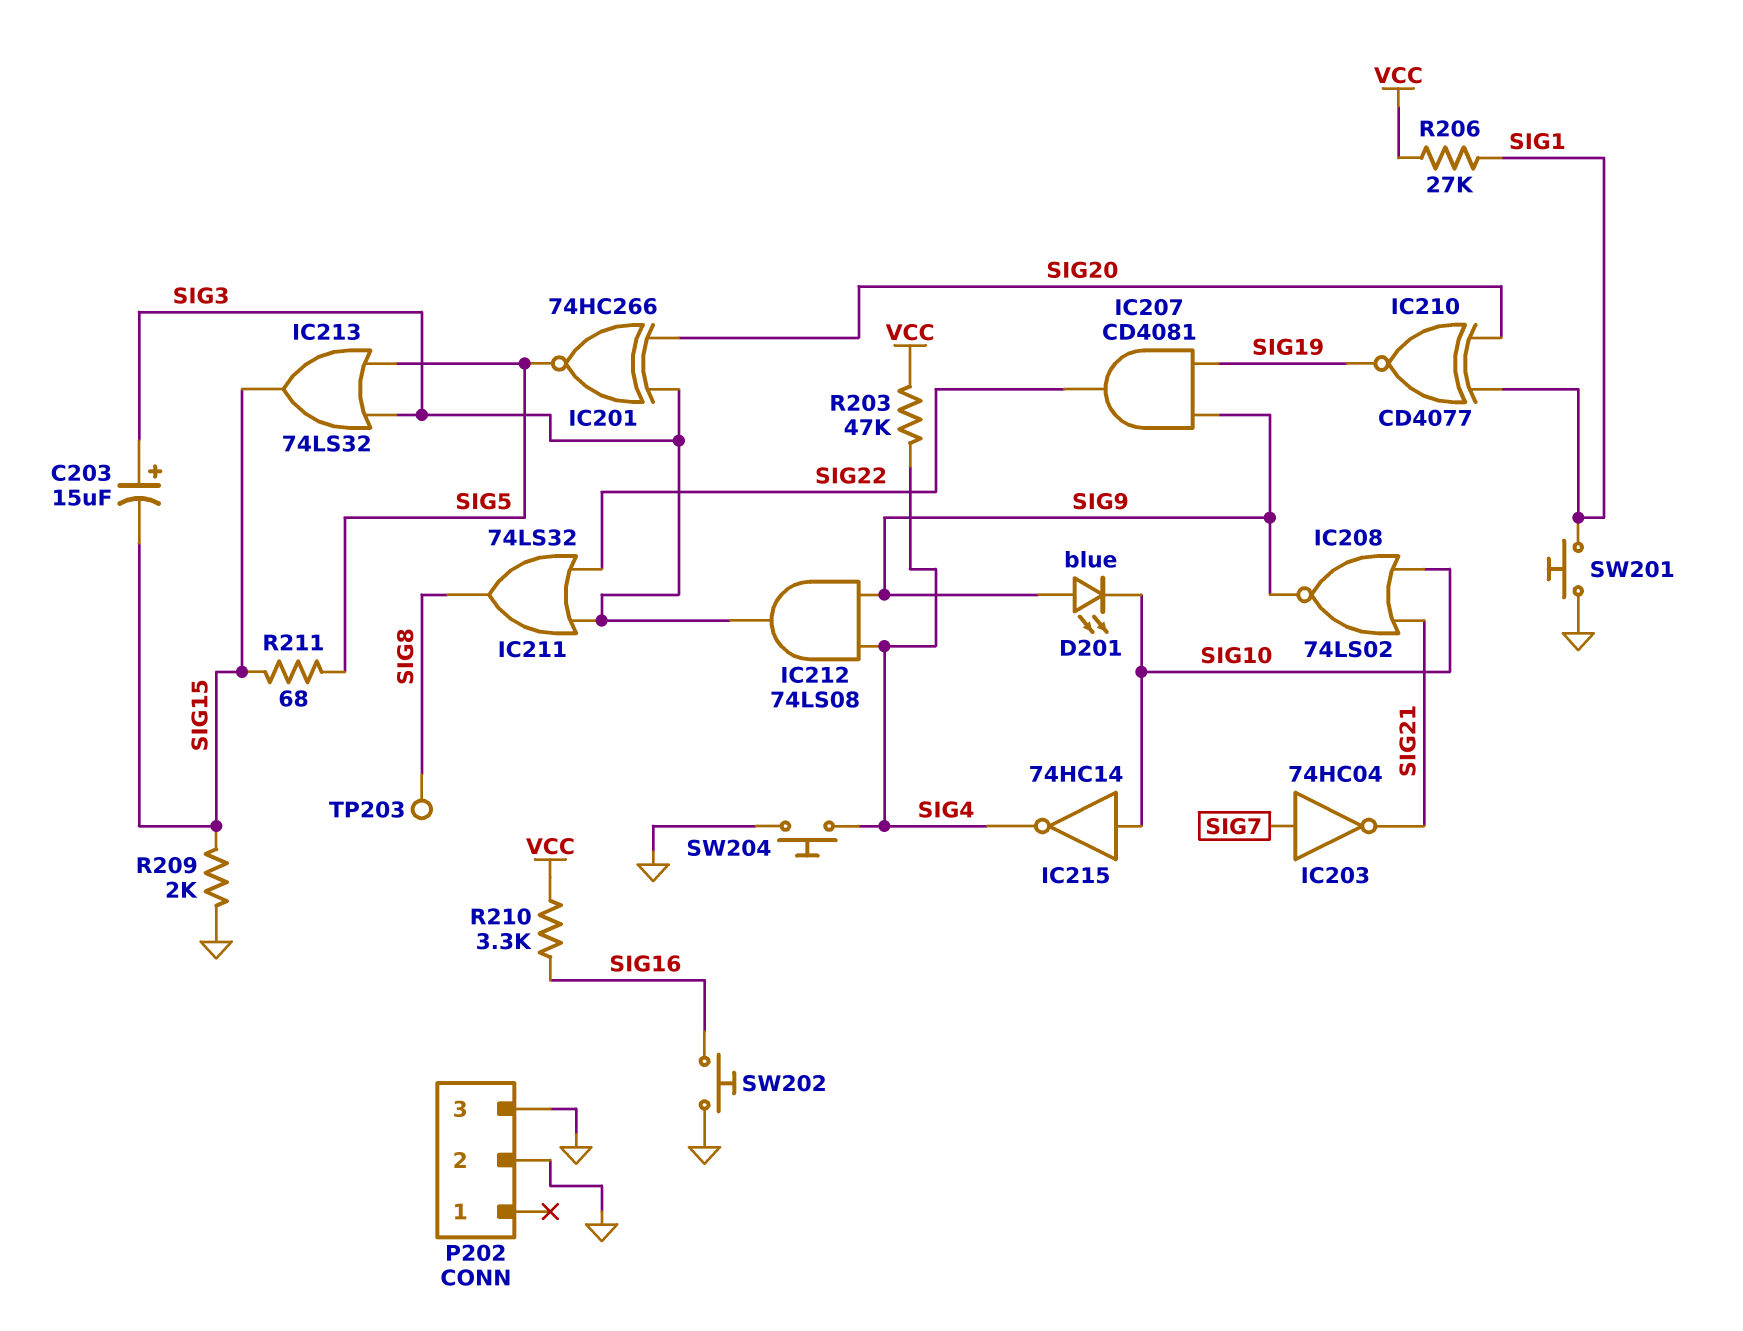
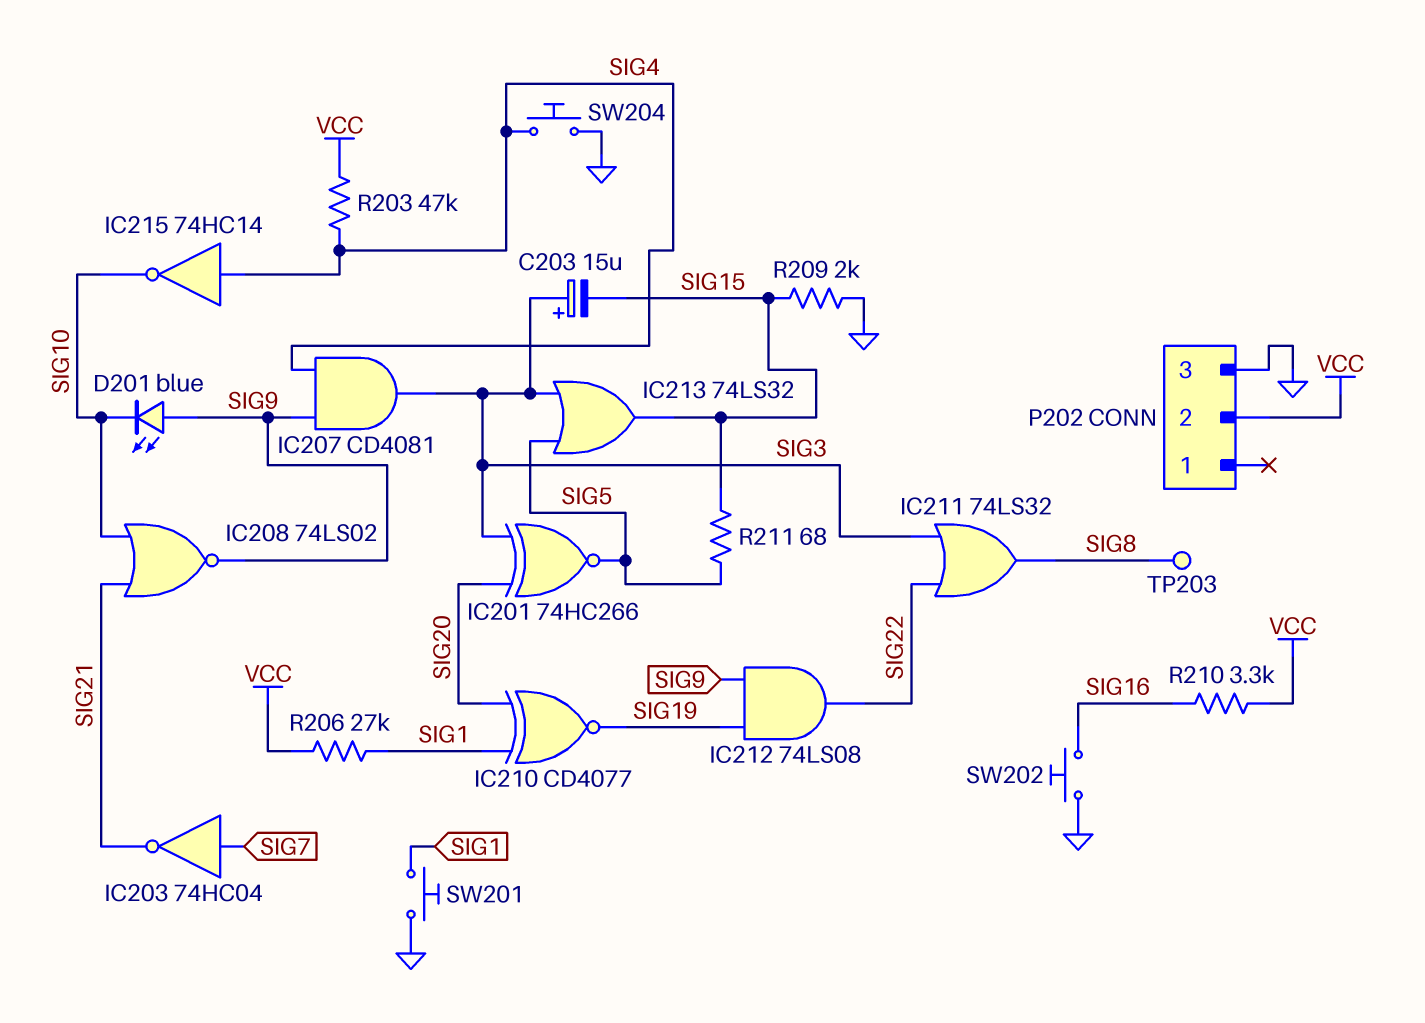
IC207: AND CD4081 (in SIG9, in SIG19, out SIG22) -> AND CD4081 (in SIG4, in SIG9, out SIG3)
IC212: AND 74LS08 (in SIG4, in SIG9, out SIG3) -> AND 74LS08 (in SIG9, in SIG19, out SIG22)
IC215: NOT 74HC14 (in SIG10, out SIG4) -> NOT 74HC14 (in SIG4, out SIG10)
P202 pin 2: GND -> VCC

